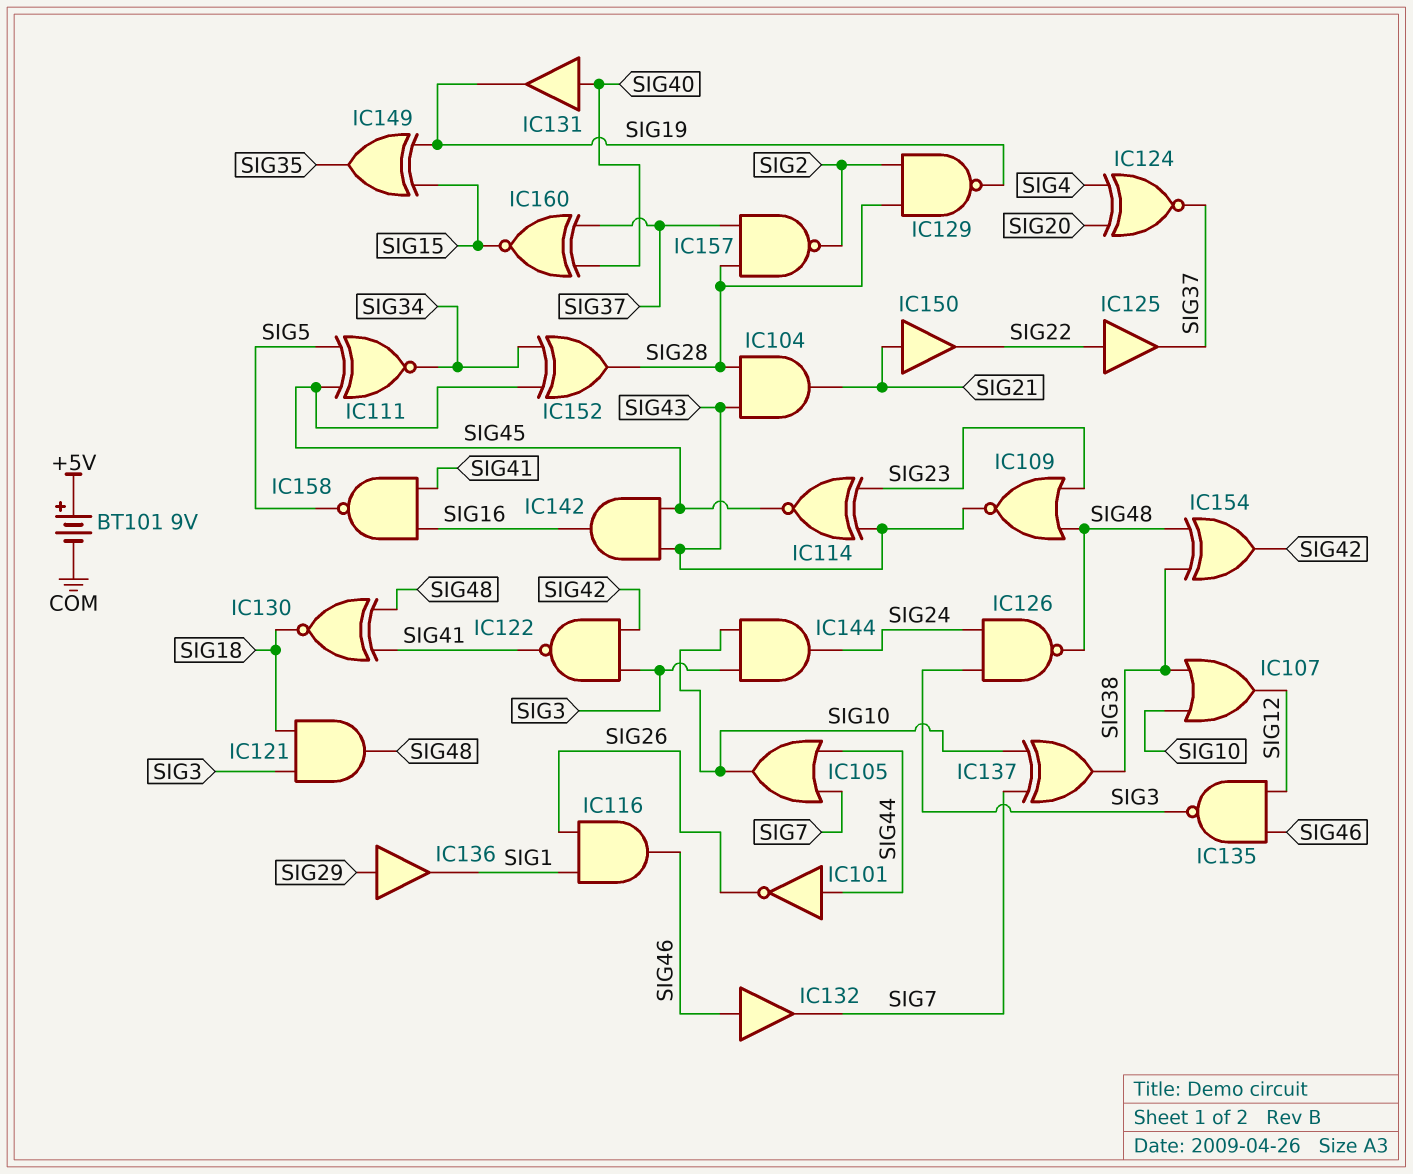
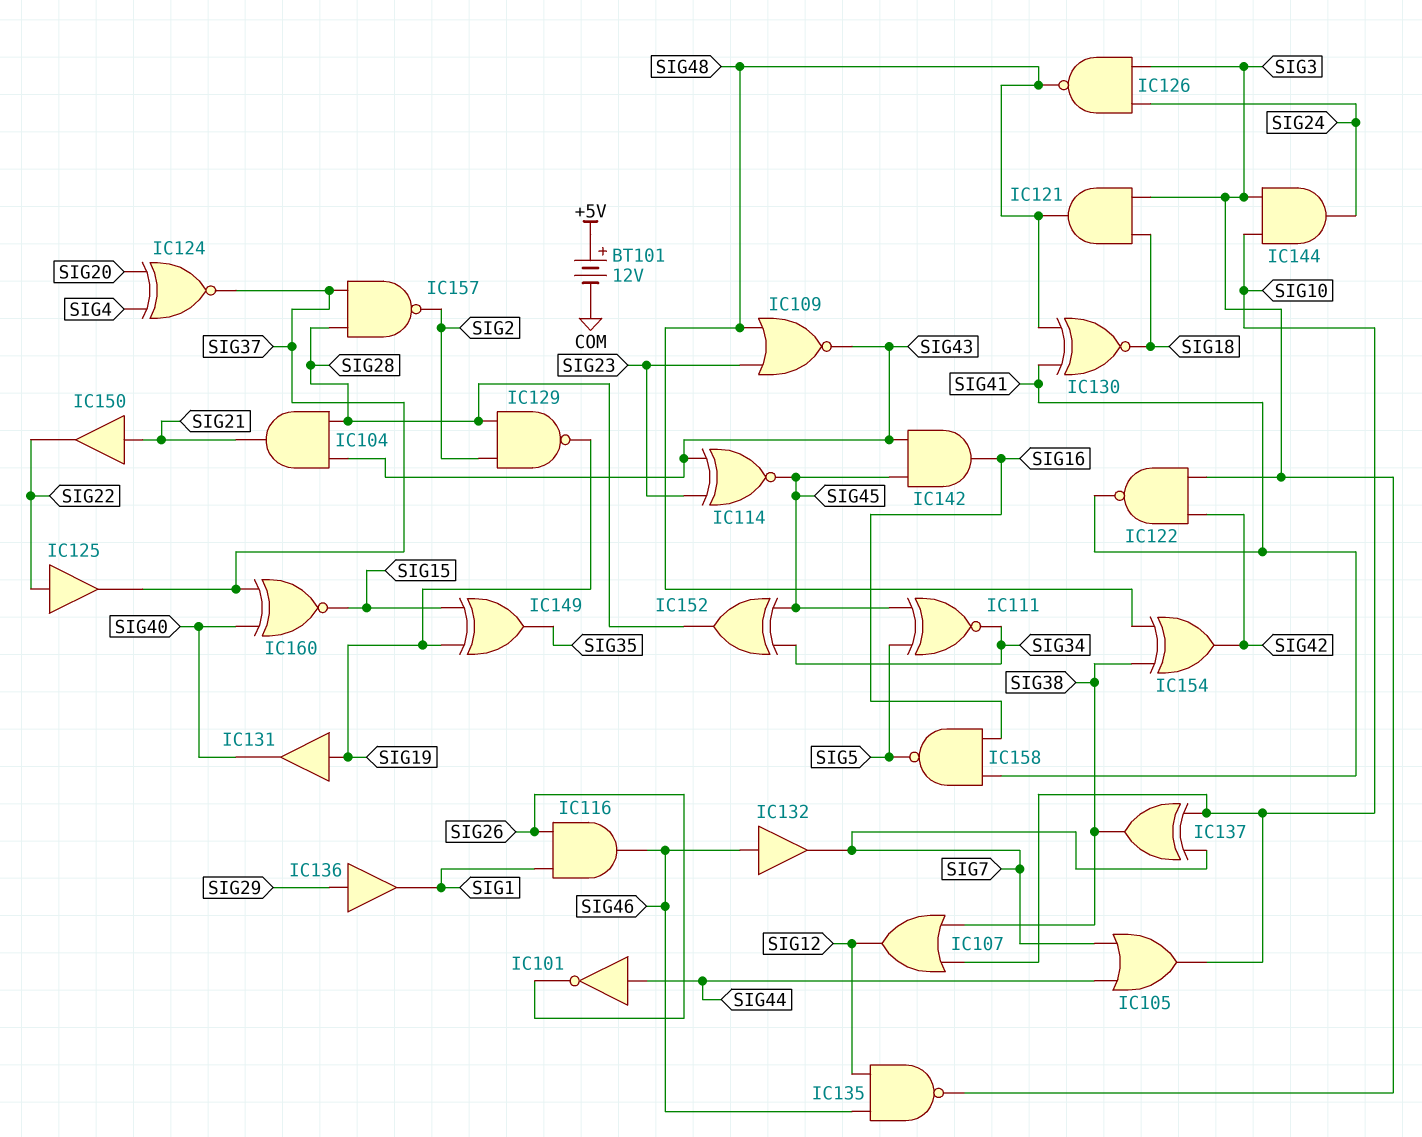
BT101: 9V (plus +5V, minus COM) -> 12V (plus +5V, minus COM)
IC131: buffer (in SIG40, out SIG19) -> buffer (in SIG19, out SIG40)

